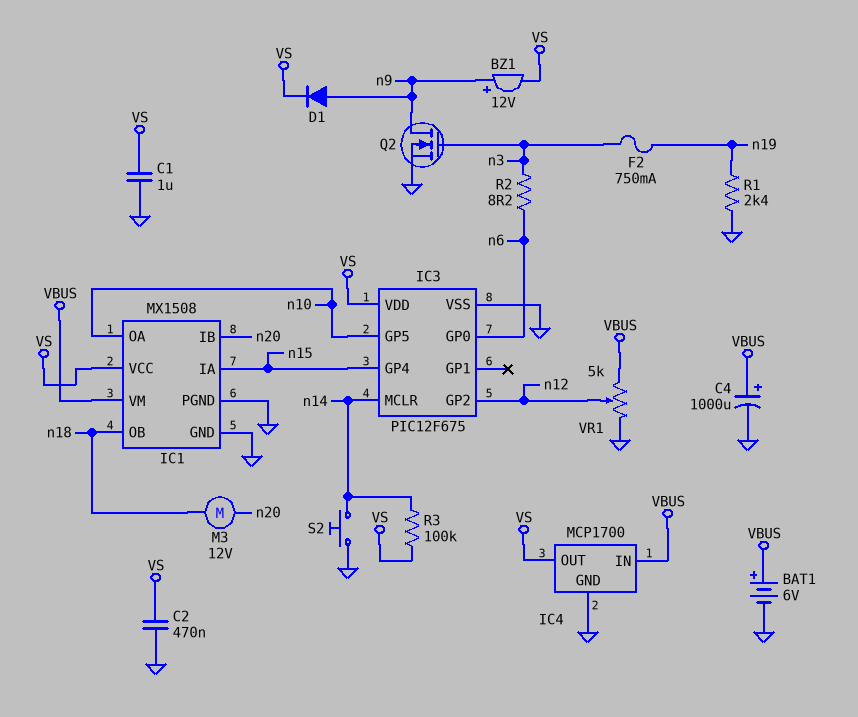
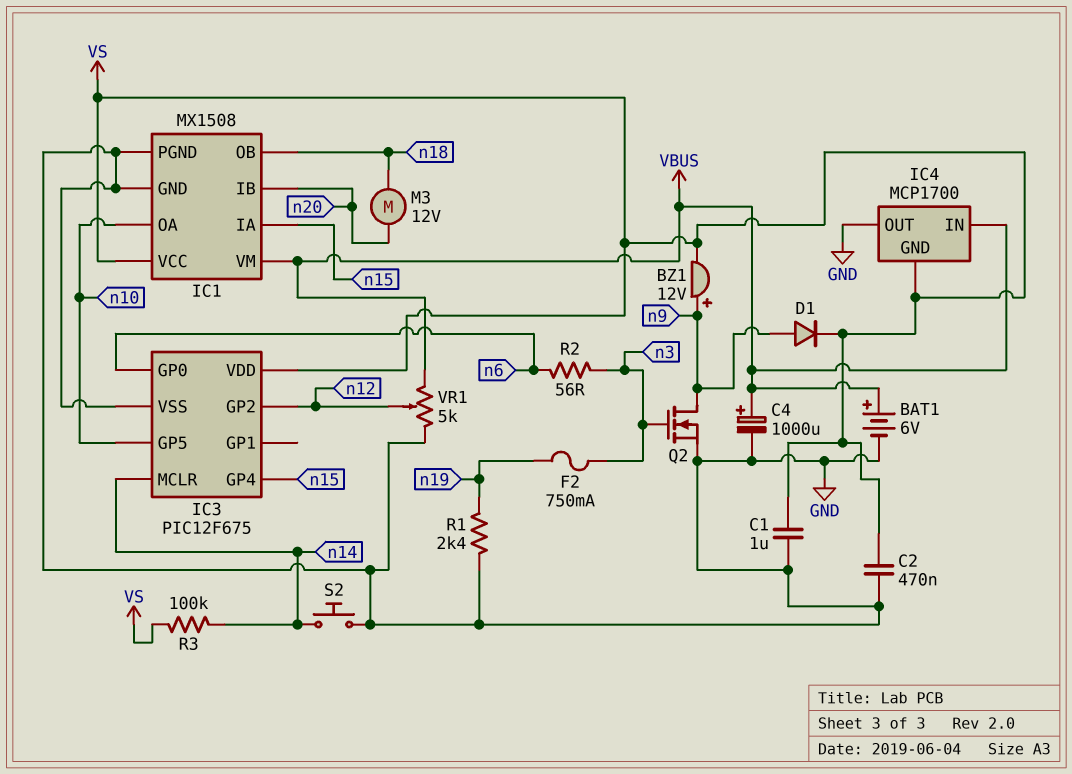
IC4 pin GND: GND -> VS
IC4 pin OUT: VS -> GND
R2: 8.2 (n3, n6) -> 56 (n3, n6)

